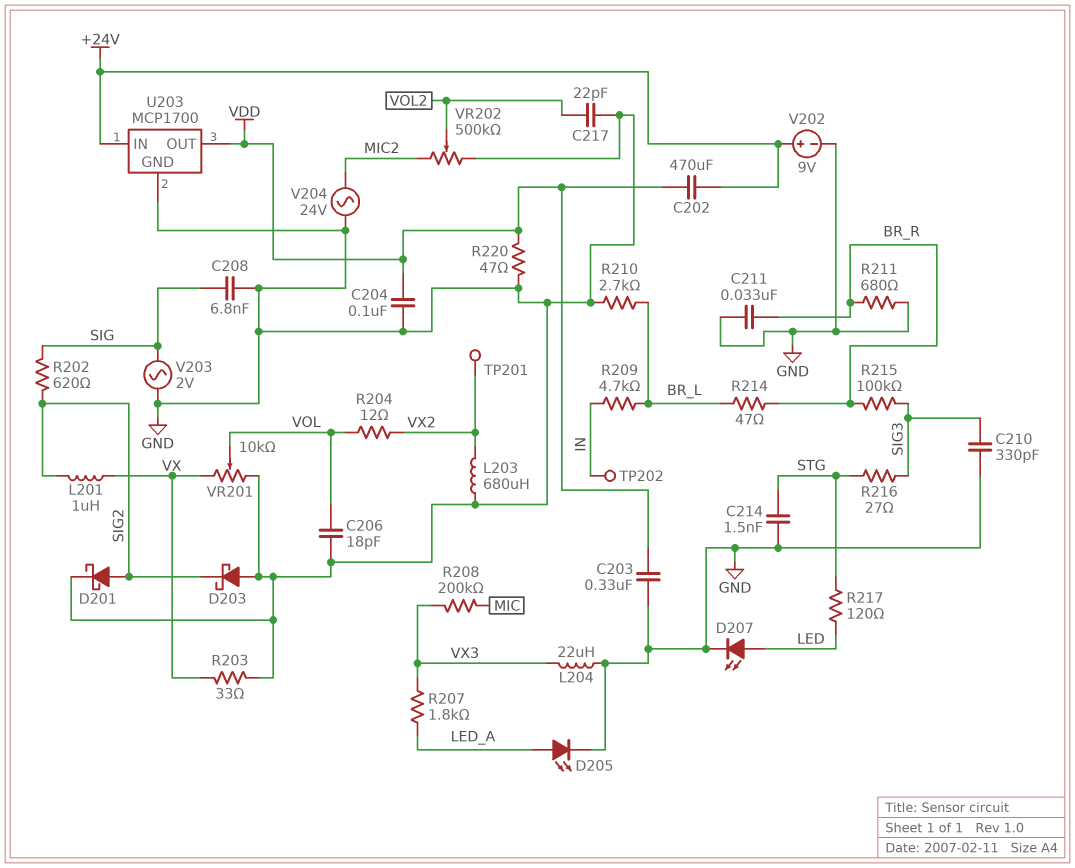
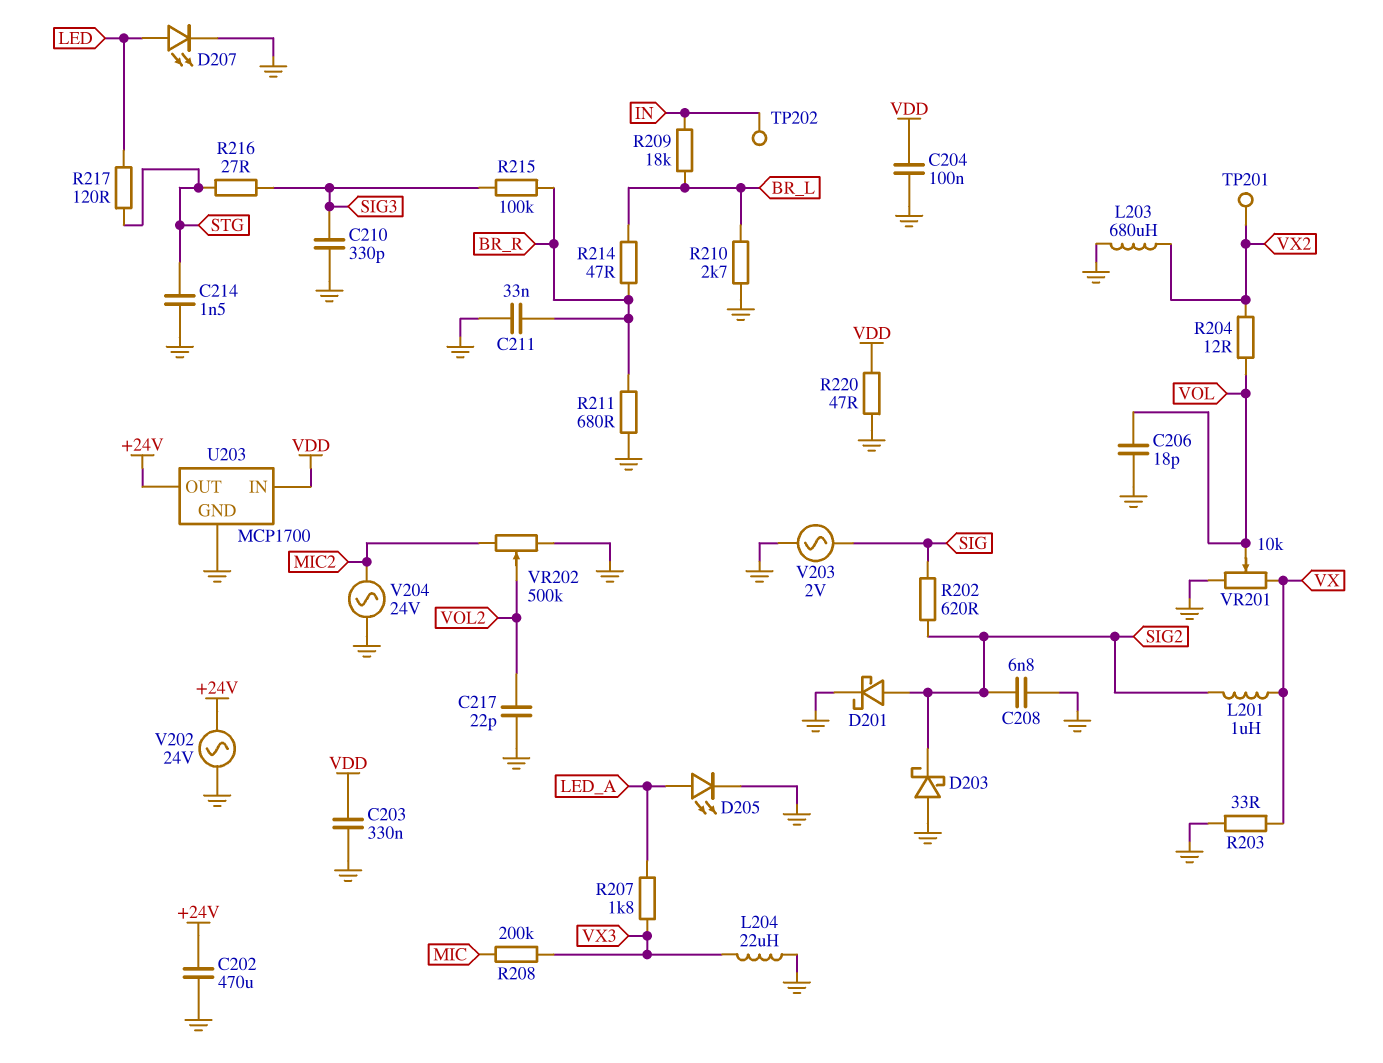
C202: 470uF (+24V, VDD) -> 470uF (+24V, GND)
C208: 6.8nF (GND, SIG) -> 6.8nF (GND, SIG2)
R209: 4.7k (BR_L, IN) -> 18k (BR_L, IN)
U203 pin IN: +24V -> VDD
U203 pin OUT: VDD -> +24V
V202: 9V (plus +24V, minus GND) -> AC 24V (+24V, GND)

